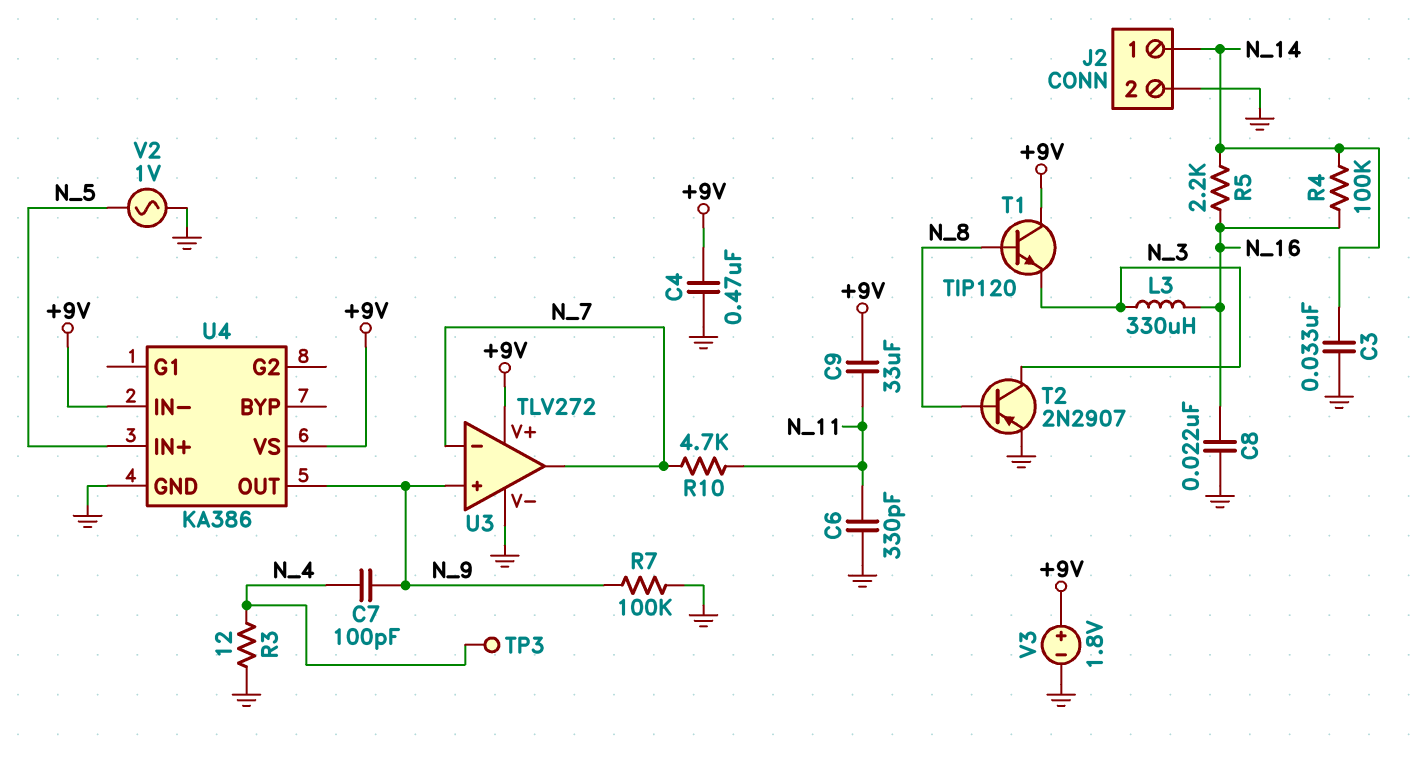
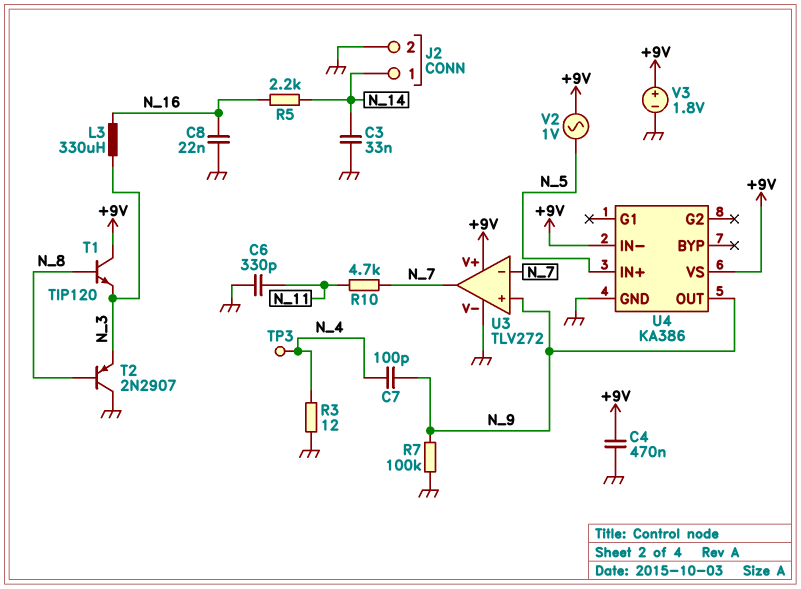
C9: 33uF (+9V, N_11) -> none
R4: 100k (N_14, N_16) -> none
T2: PNP 2N2907 (B N_8, C N_3, E GND) -> PNP 2N2907 (B N_8, C GND, E N_3)
V2: AC 1V (GND, N_5) -> AC 1V (+9V, N_5)

